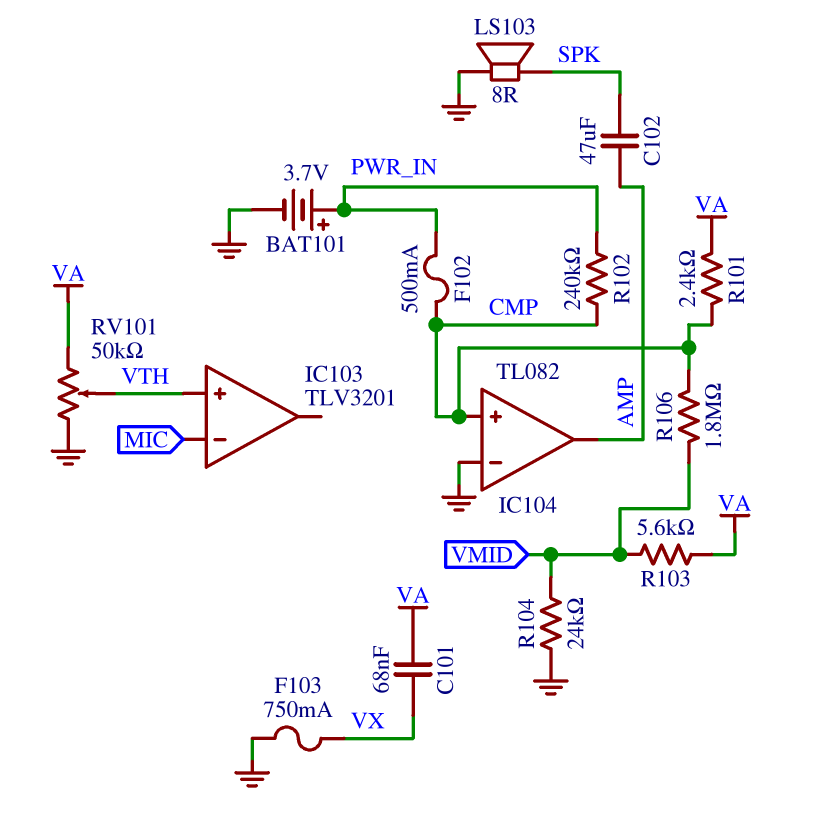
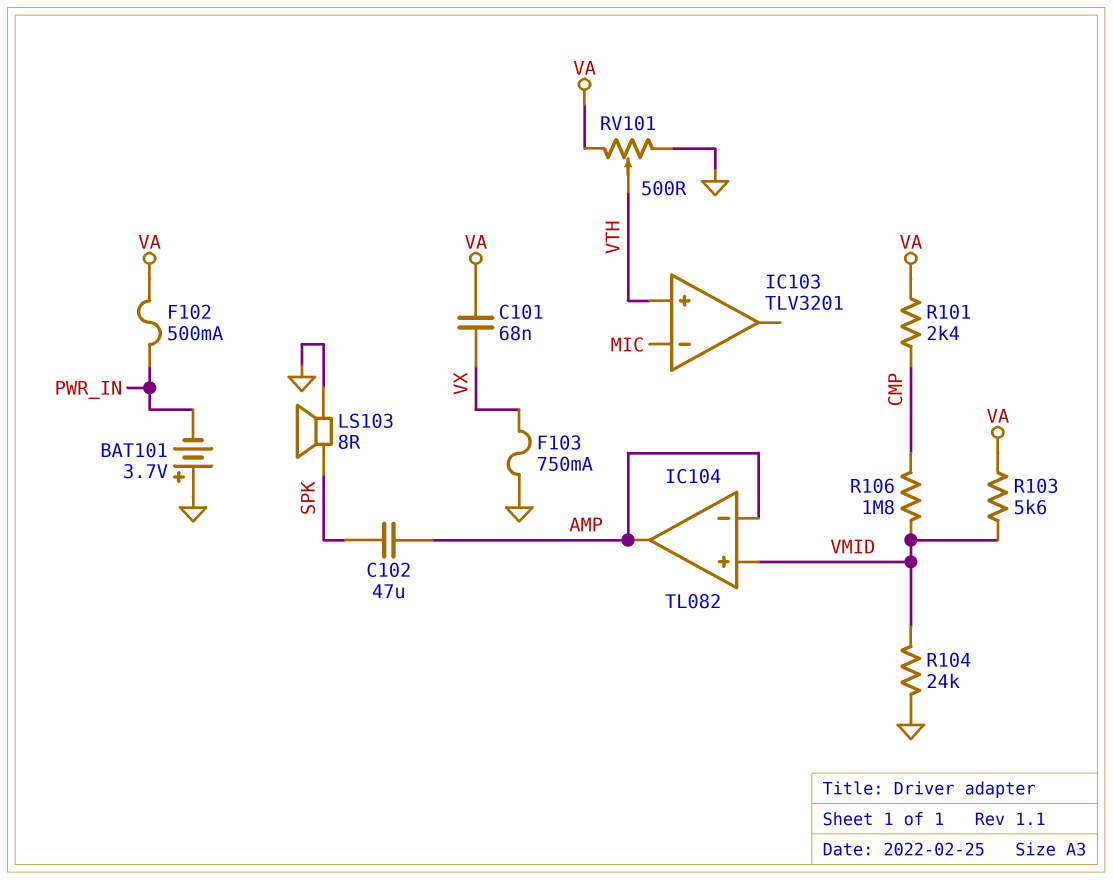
BAT101: 3.7V (plus PWR_IN, minus GND) -> 3.7V (plus GND, minus PWR_IN)
F102: 500mA (CMP, PWR_IN) -> 500mA (PWR_IN, VA)
IC104 pin in+: CMP -> VMID
IC104 pin in-: GND -> AMP
R102: 240k (CMP, PWR_IN) -> none
RV101: 50k (GND, VA, wiper VTH) -> 500 (GND, VA, wiper VTH)

